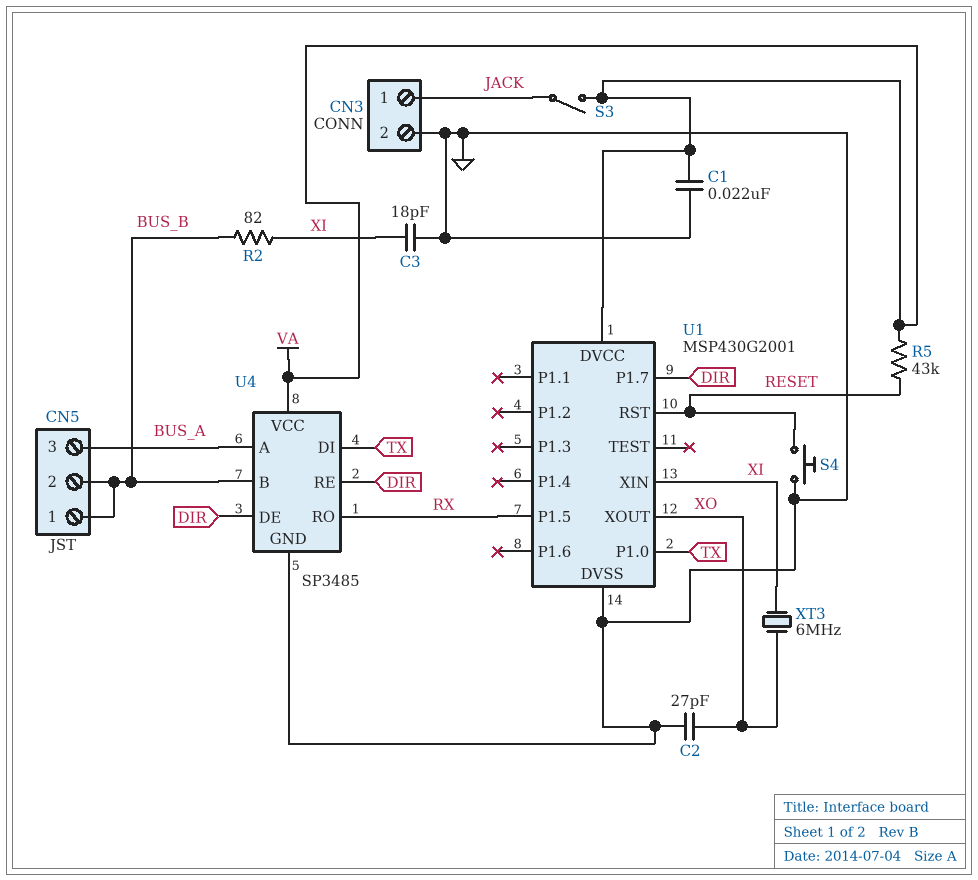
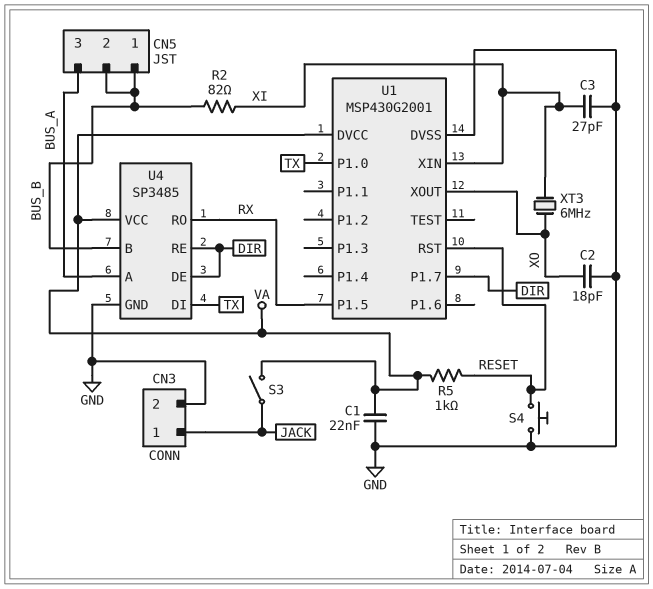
C2: 27pF (GND, XO) -> 18pF (GND, XO)
C3: 18pF (GND, XI) -> 27pF (GND, XI)
R5: 43k (RESET, VA) -> 1k (RESET, VA)

